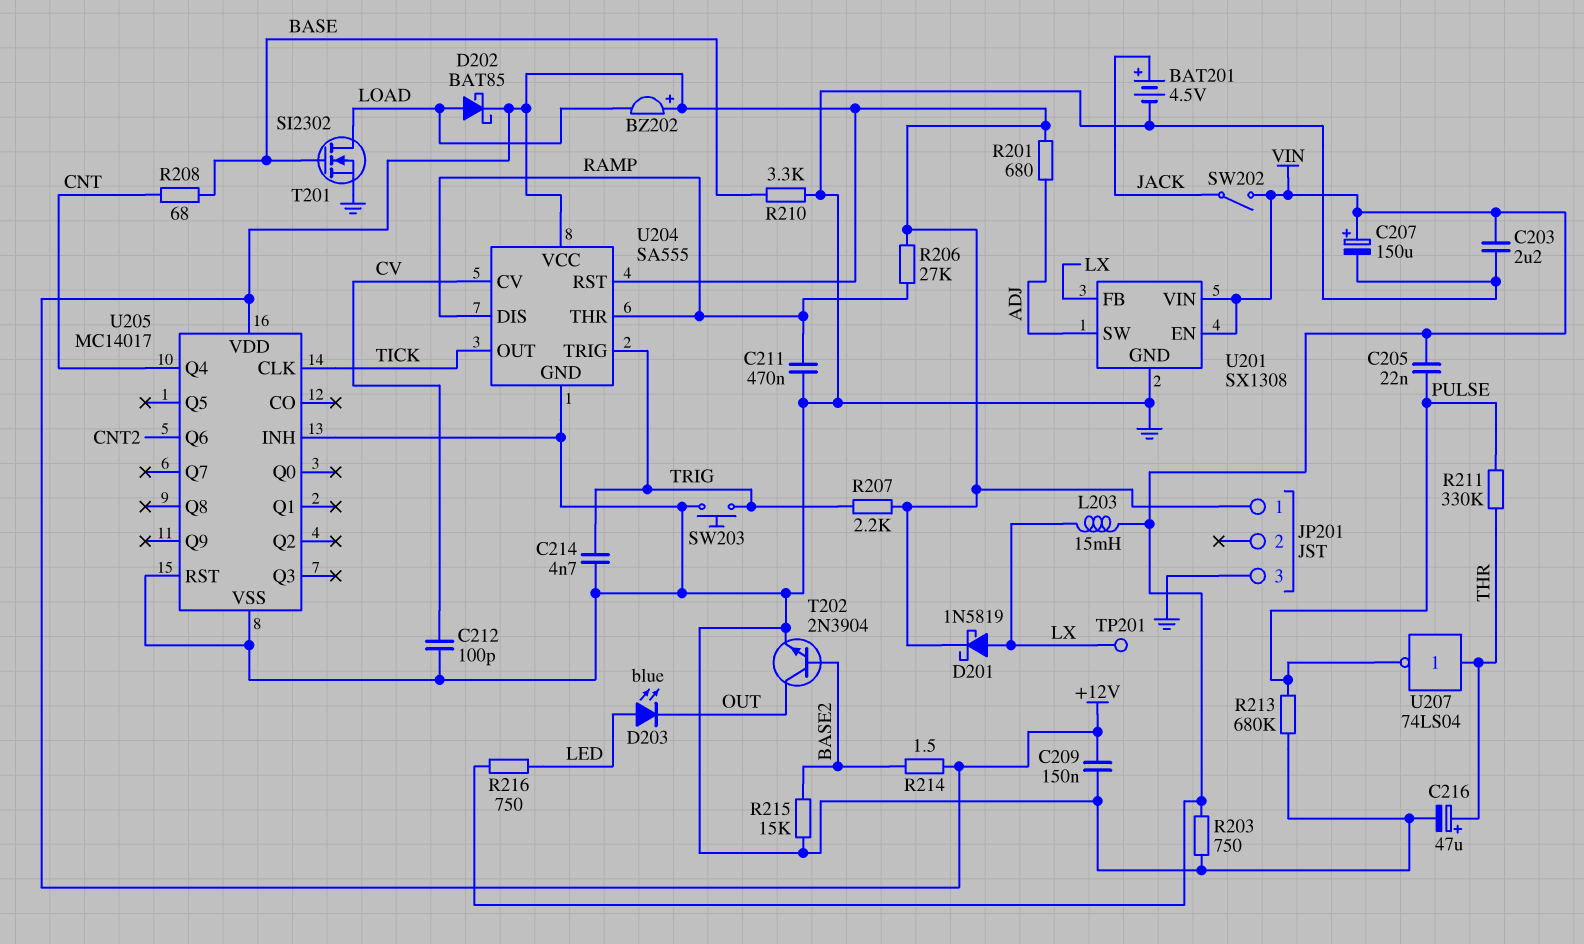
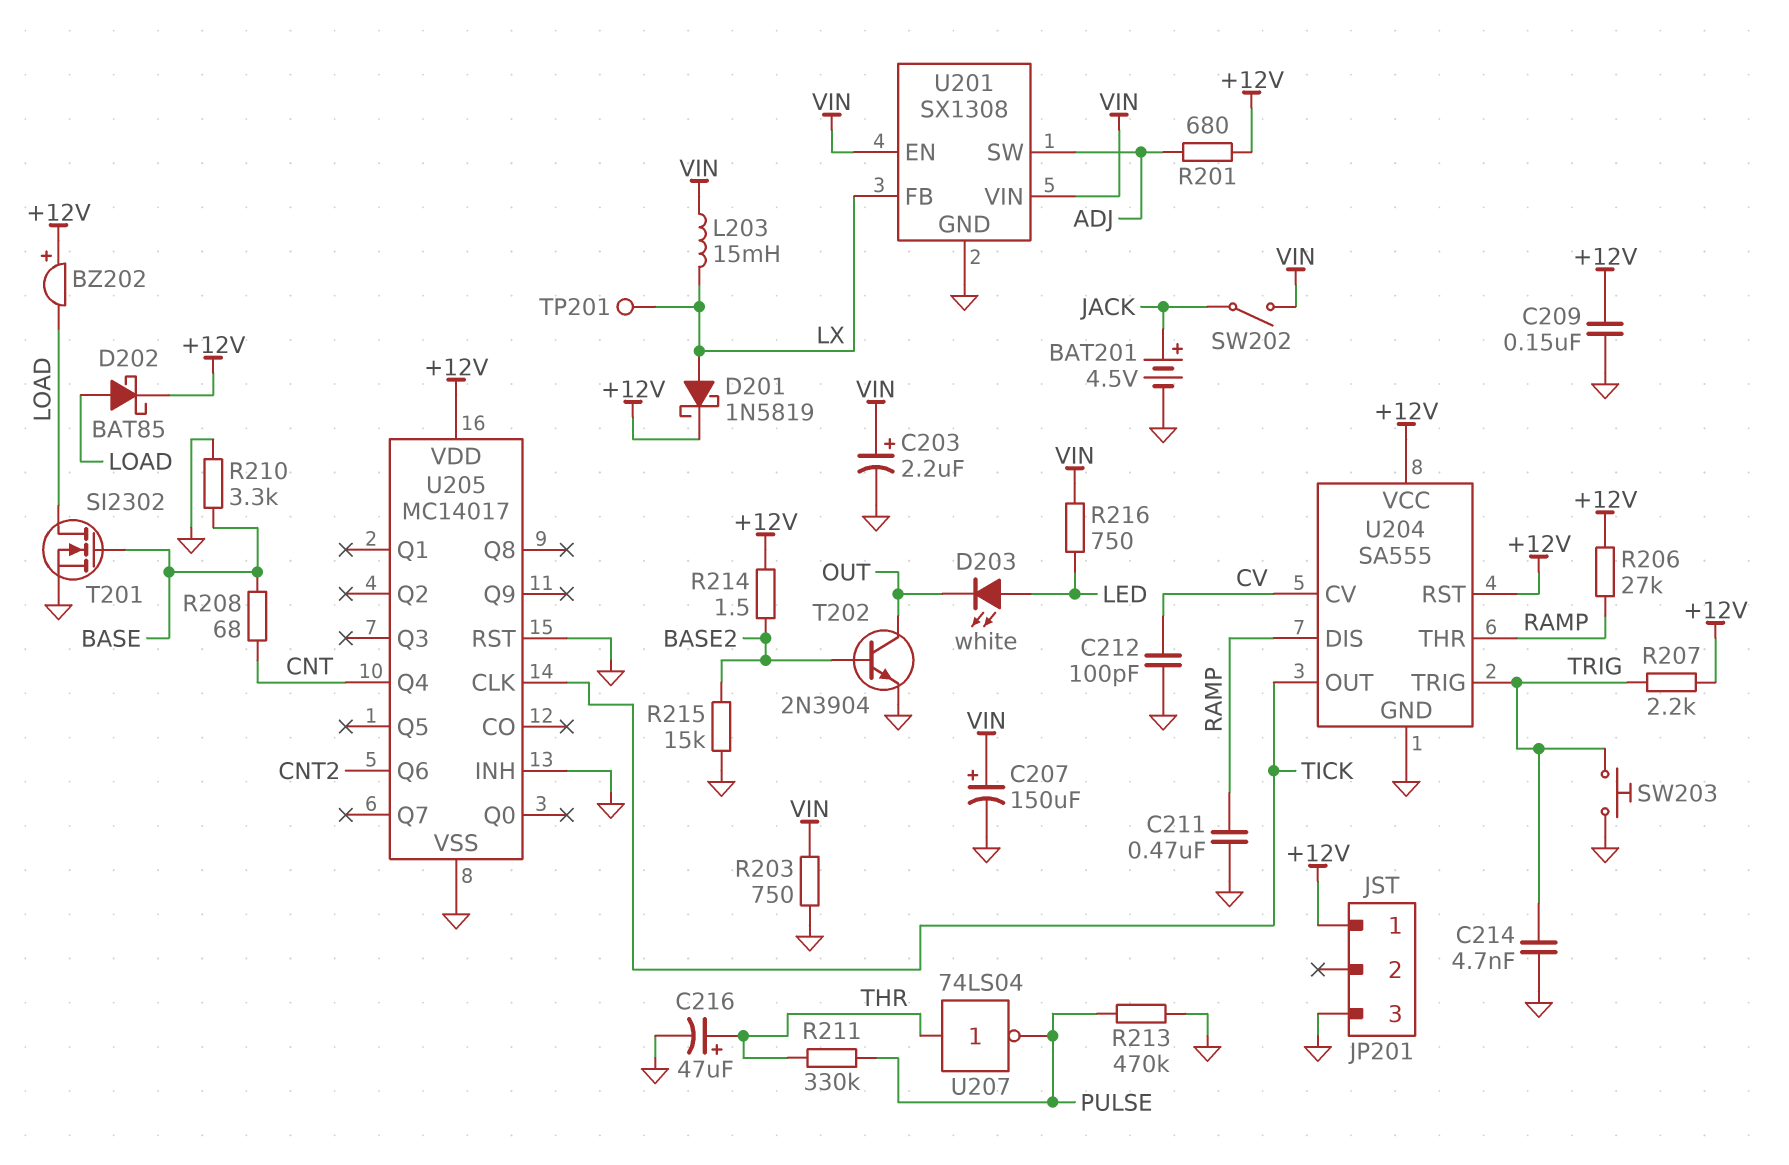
C203: 2.2uF (GND, VIN) -> 2.2uF (plus VIN, minus GND)
C205: 22nF (PULSE, VIN) -> none
D203: LED blue (A LED, K OUT) -> LED white (A LED, K OUT)
R213: 680k (GND, PULSE) -> 470k (GND, PULSE)

